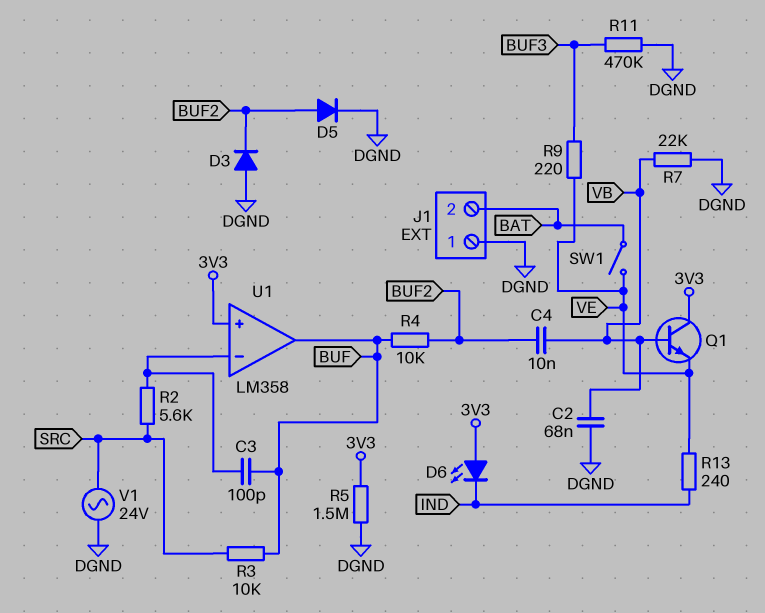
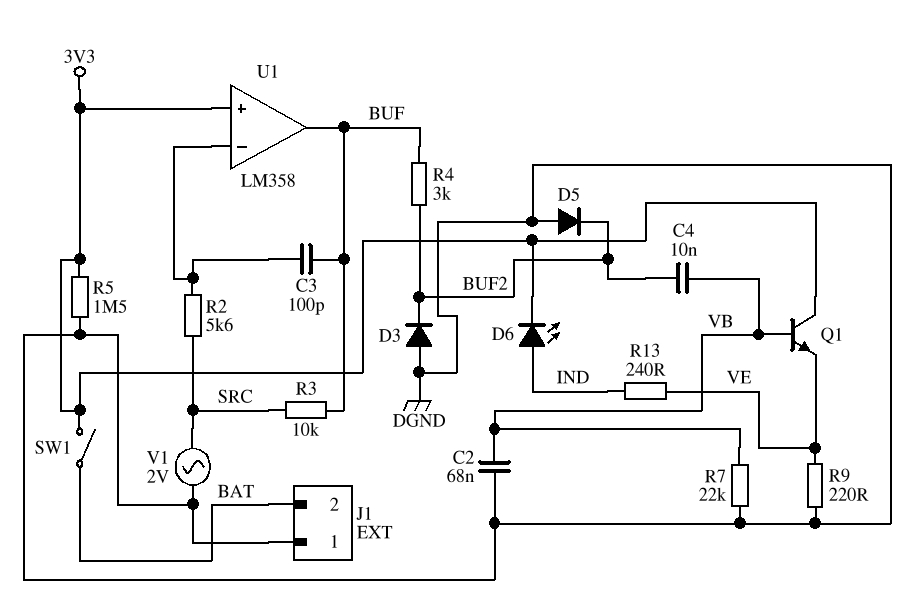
D5: diode (A BUF2, K DGND) -> diode (A DGND, K BUF2)
D6: LED (A 3V3, K IND) -> LED (A IND, K 3V3)
R4: 10k (BUF, BUF2) -> 3k (BUF, BUF2)
R9: 220 (BUF3, VE) -> 220 (DGND, VE)
R11: 470k (BUF3, DGND) -> none
SW1: switch (BAT, VE) -> switch (3V3, BAT)
V1: AC 24V (DGND, SRC) -> AC 2V (DGND, SRC)

